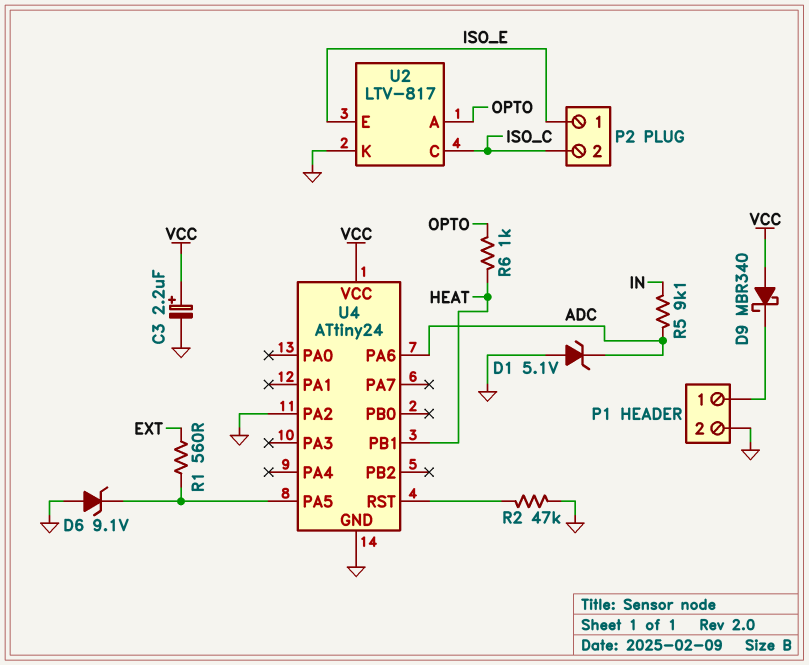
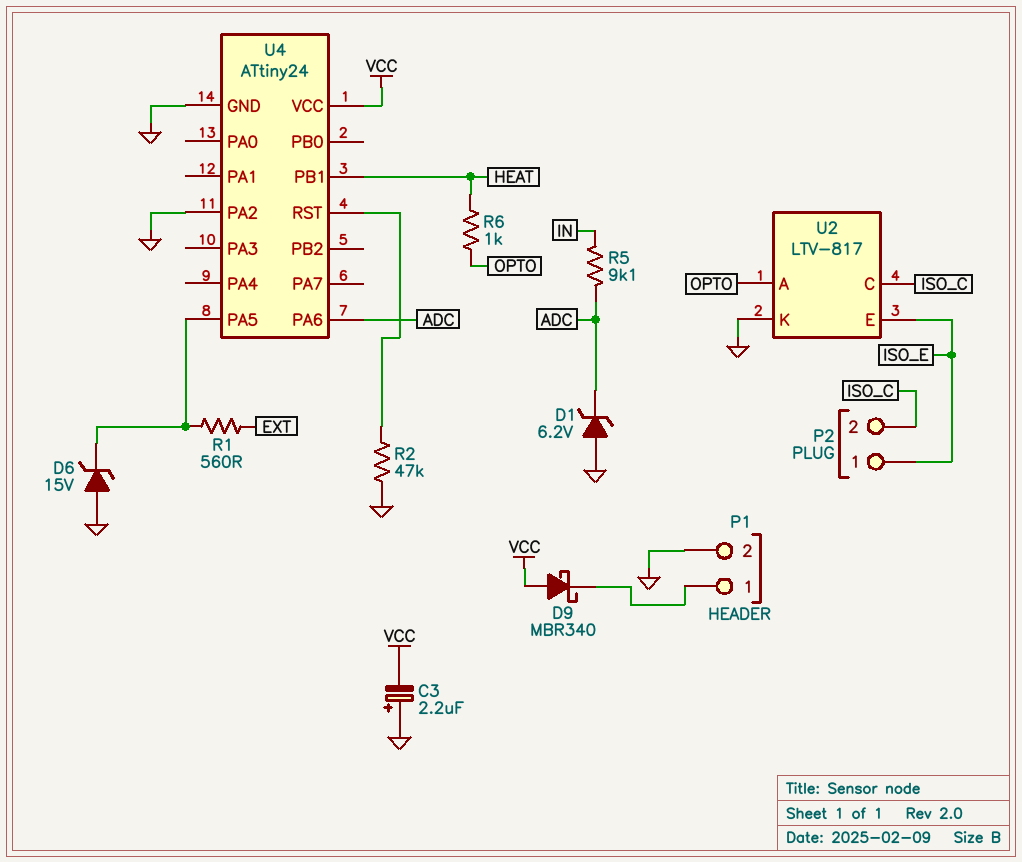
C3: 2.2uF (plus VCC, minus GND) -> 2.2uF (plus GND, minus VCC)
D1: zener 5.1V (A GND, K ADC) -> zener 6.2V (A GND, K ADC)
D6: zener 9.1V (A GND, K U4/PA5) -> zener 15V (A GND, K U4/PA5)

